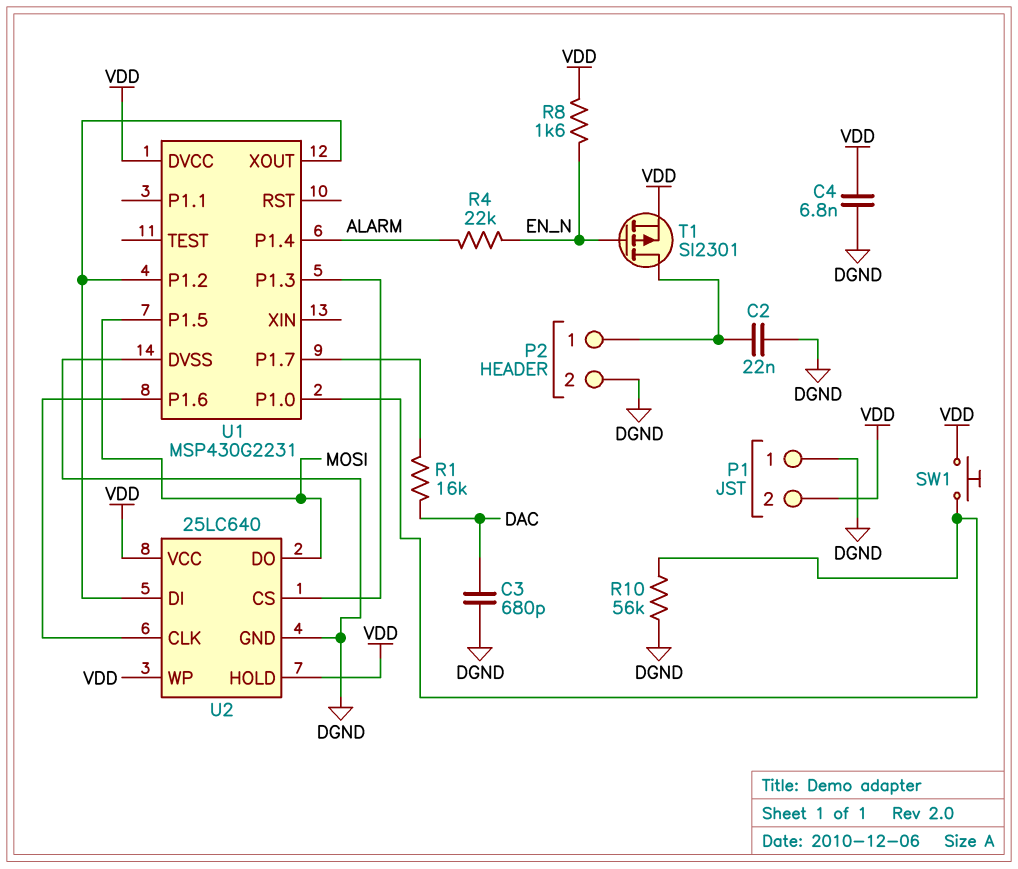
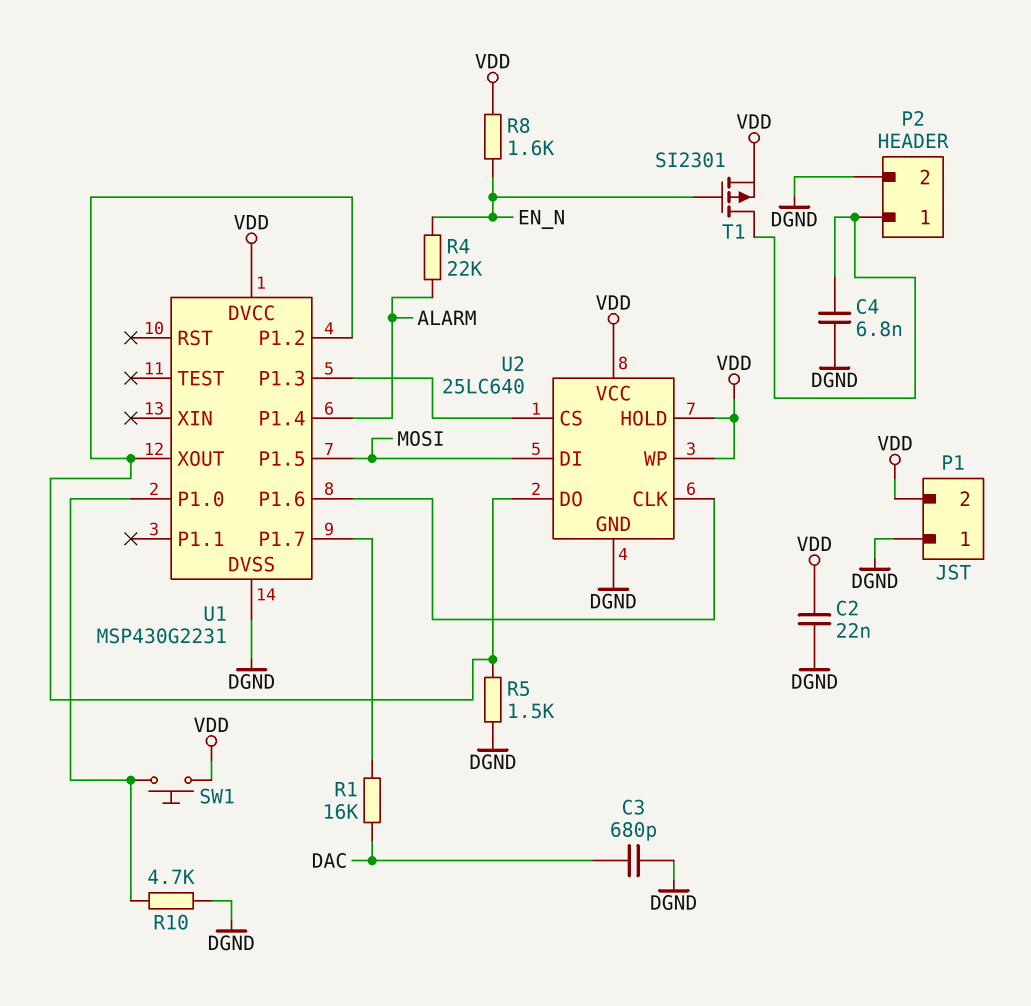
C2: 22nF (DGND, P2/1) -> 22nF (DGND, VDD)
C4: 6.8nF (DGND, VDD) -> 6.8nF (DGND, P2/1)
R5: none -> 1.5k (DGND, U1/P1.2)
R10: 56k (DGND, U1/P1.0) -> 4.7k (DGND, U1/P1.0)
U2 pin DI: U1/P1.2 -> MOSI
U2 pin DO: MOSI -> U1/P1.2

